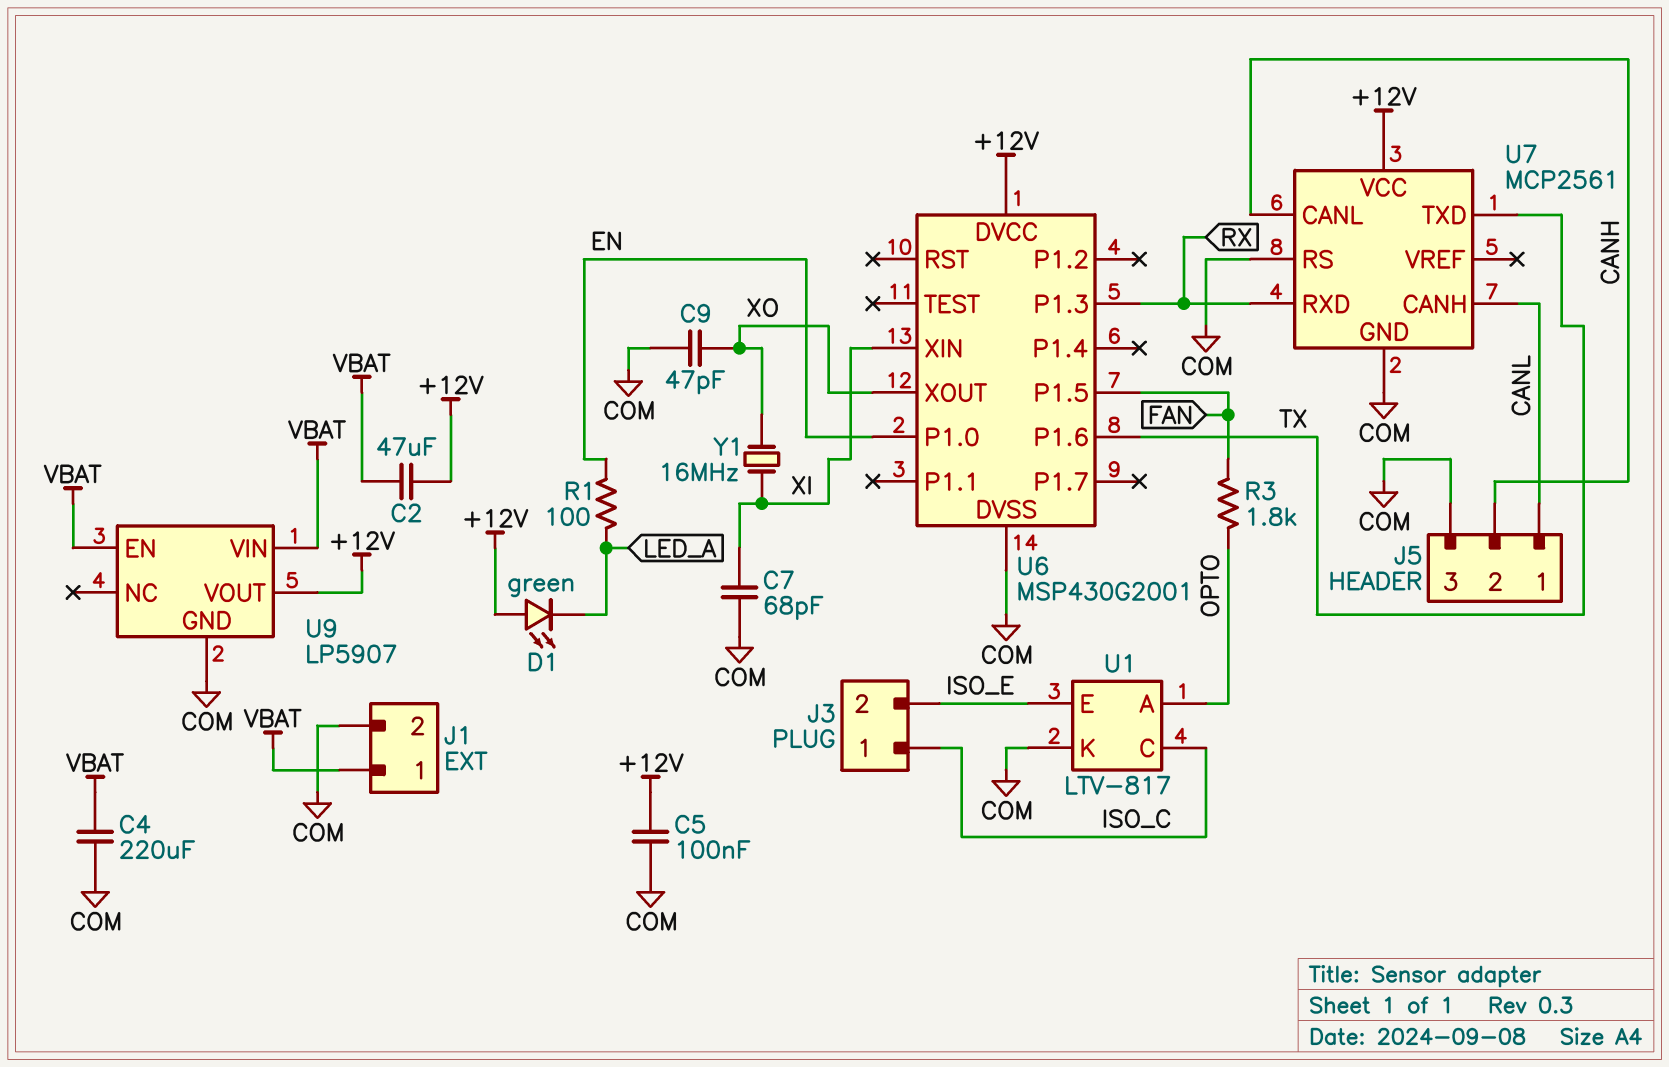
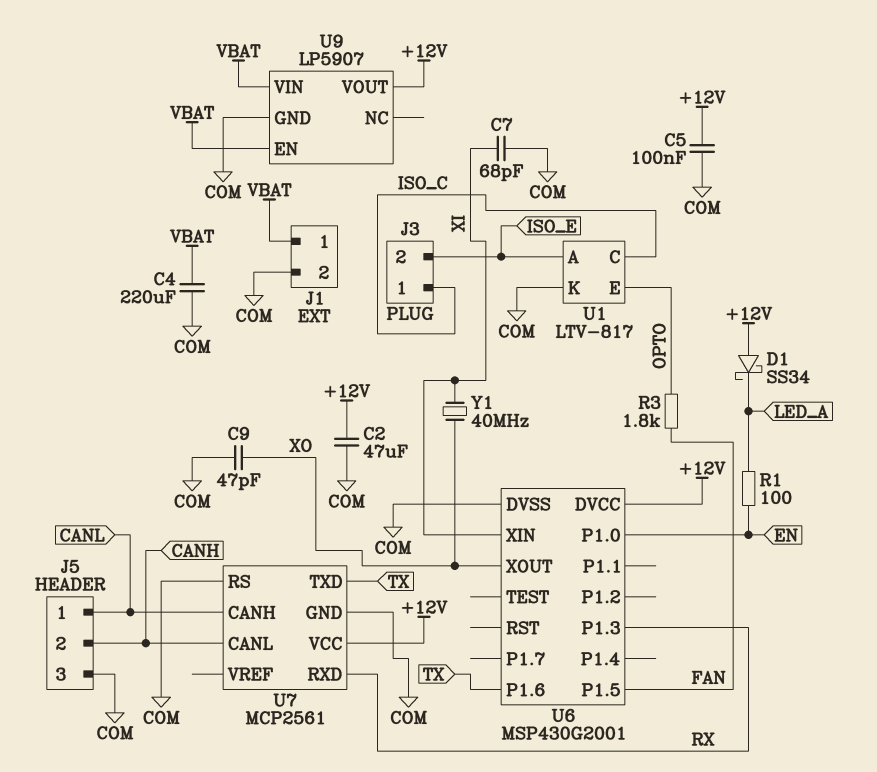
C2: 47uF (+12V, VBAT) -> 47uF (+12V, COM)
D1: LED green (A +12V, K LED_A) -> schottky SS34 (A +12V, K LED_A)
U1 pin A: OPTO -> ISO_E
U1 pin E: ISO_E -> OPTO
Y1: 16MHz (XI, XO) -> 40MHz (XI, XO)

